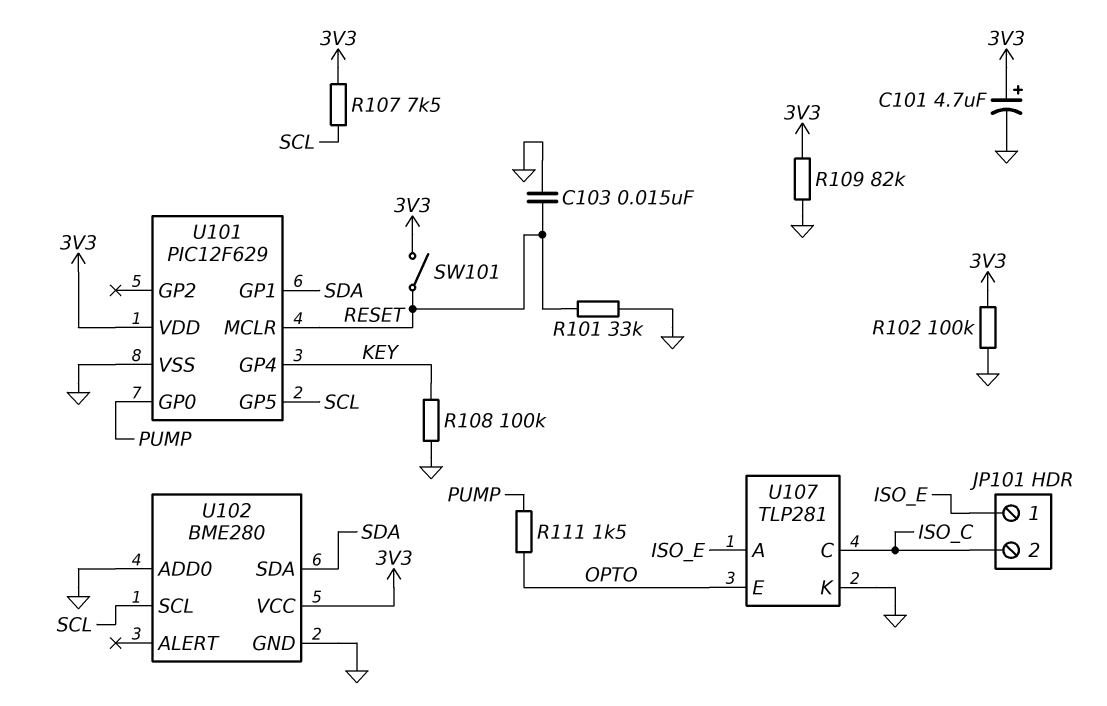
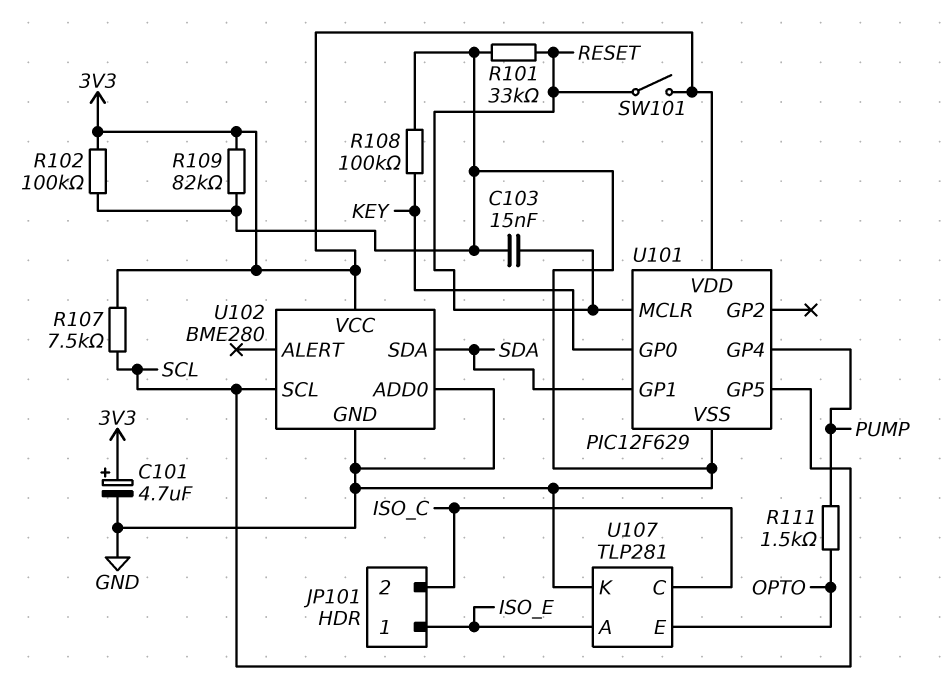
U101 pin GP0: PUMP -> KEY
U101 pin GP4: KEY -> PUMP

